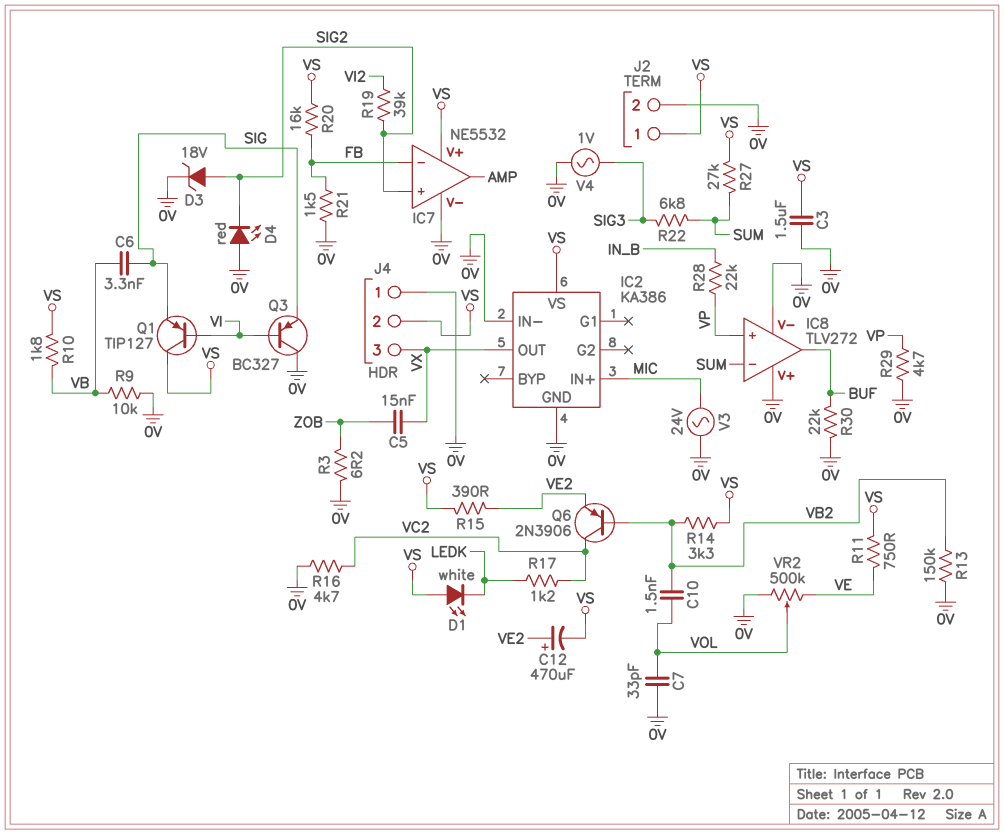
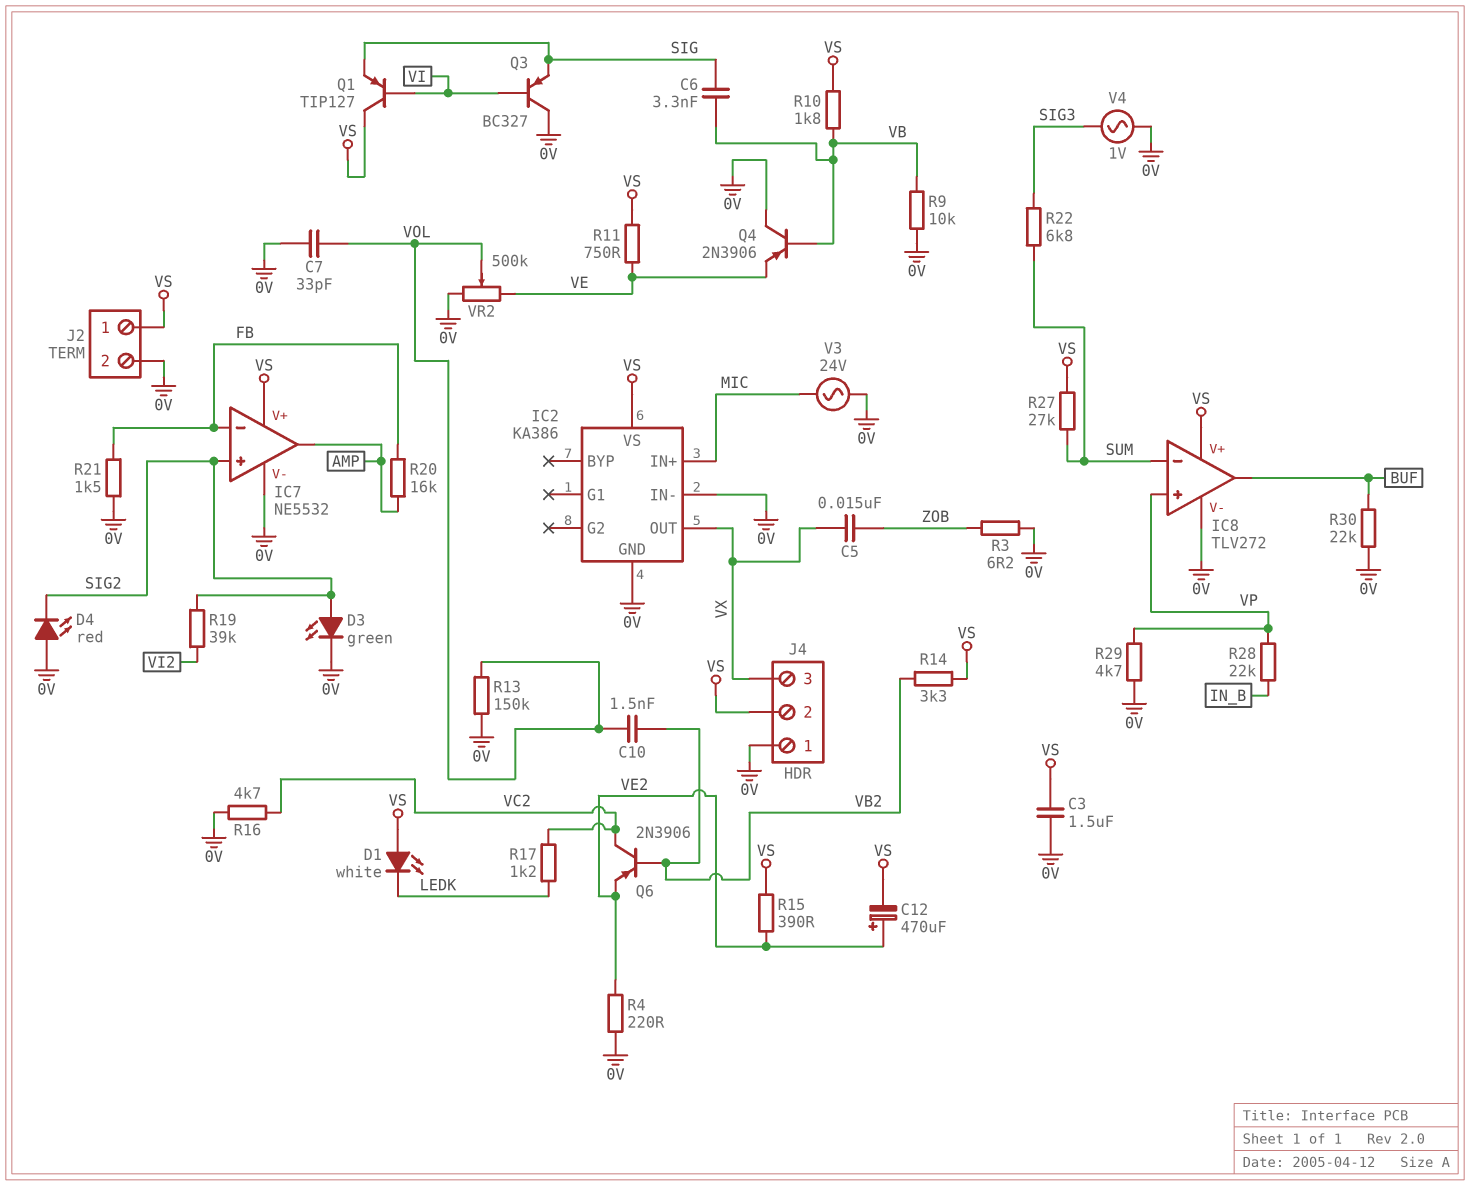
D3: zener 18V (A SIG2, K 0V) -> LED green (A SIG2, K 0V)
IC8 pin V+: 0V -> VS
Q4: none -> PNP 2N3906 (B VB, C 0V, E VE)
R4: none -> 220 (0V, VE2)
R13: 150k (0V, VB2) -> 150k (0V, VOL)
R20: 16k (FB, VS) -> 16k (AMP, FB)

